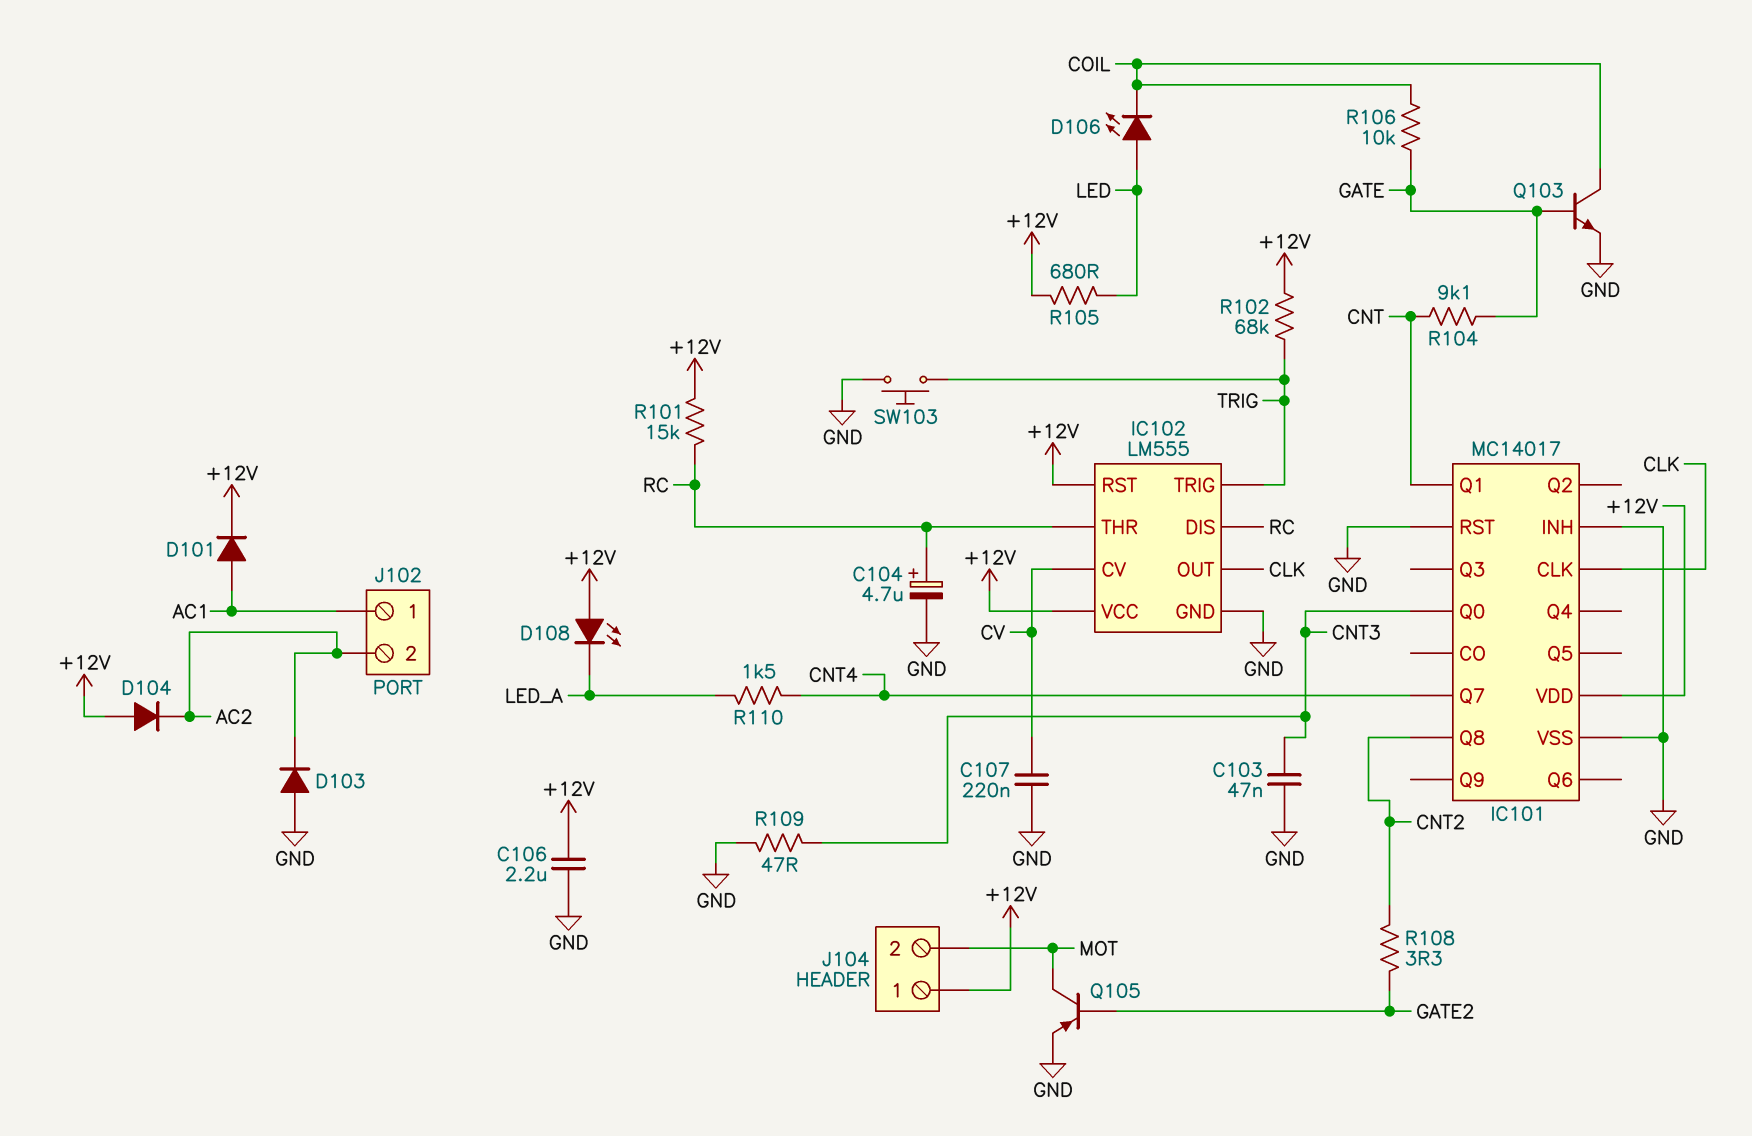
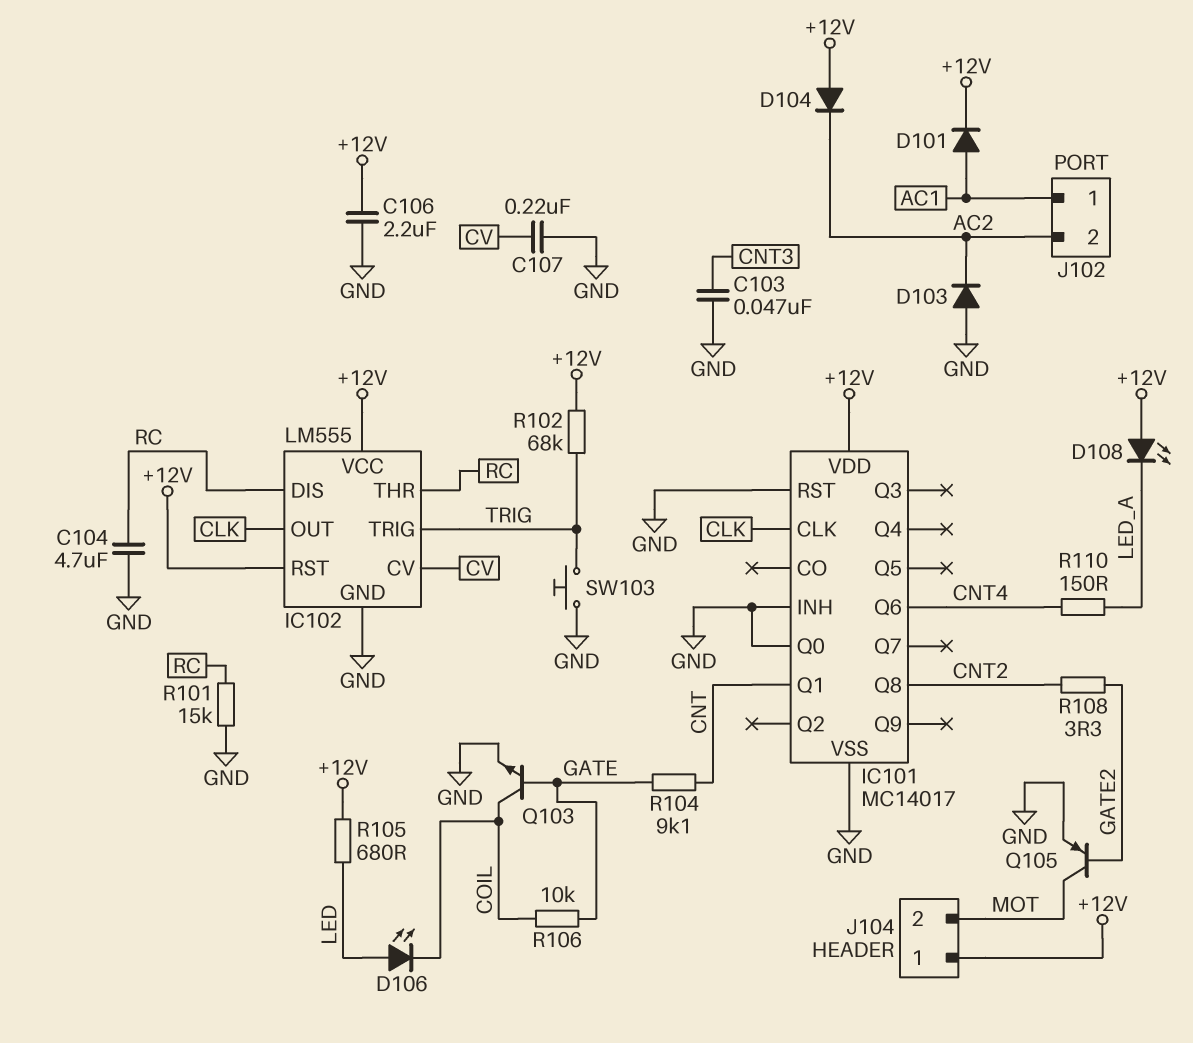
C104: 4.7uF (plus RC, minus GND) -> 4.7uF (GND, RC)
IC101 pin Q0: CNT3 -> GND
IC101 pin Q6: none -> CNT4
IC101 pin Q7: CNT4 -> none
R101: 15k (+12V, RC) -> 15k (GND, RC)
R109: 47 (CNT3, GND) -> none
R110: 1.5k (CNT4, LED_A) -> 150 (CNT4, LED_A)

